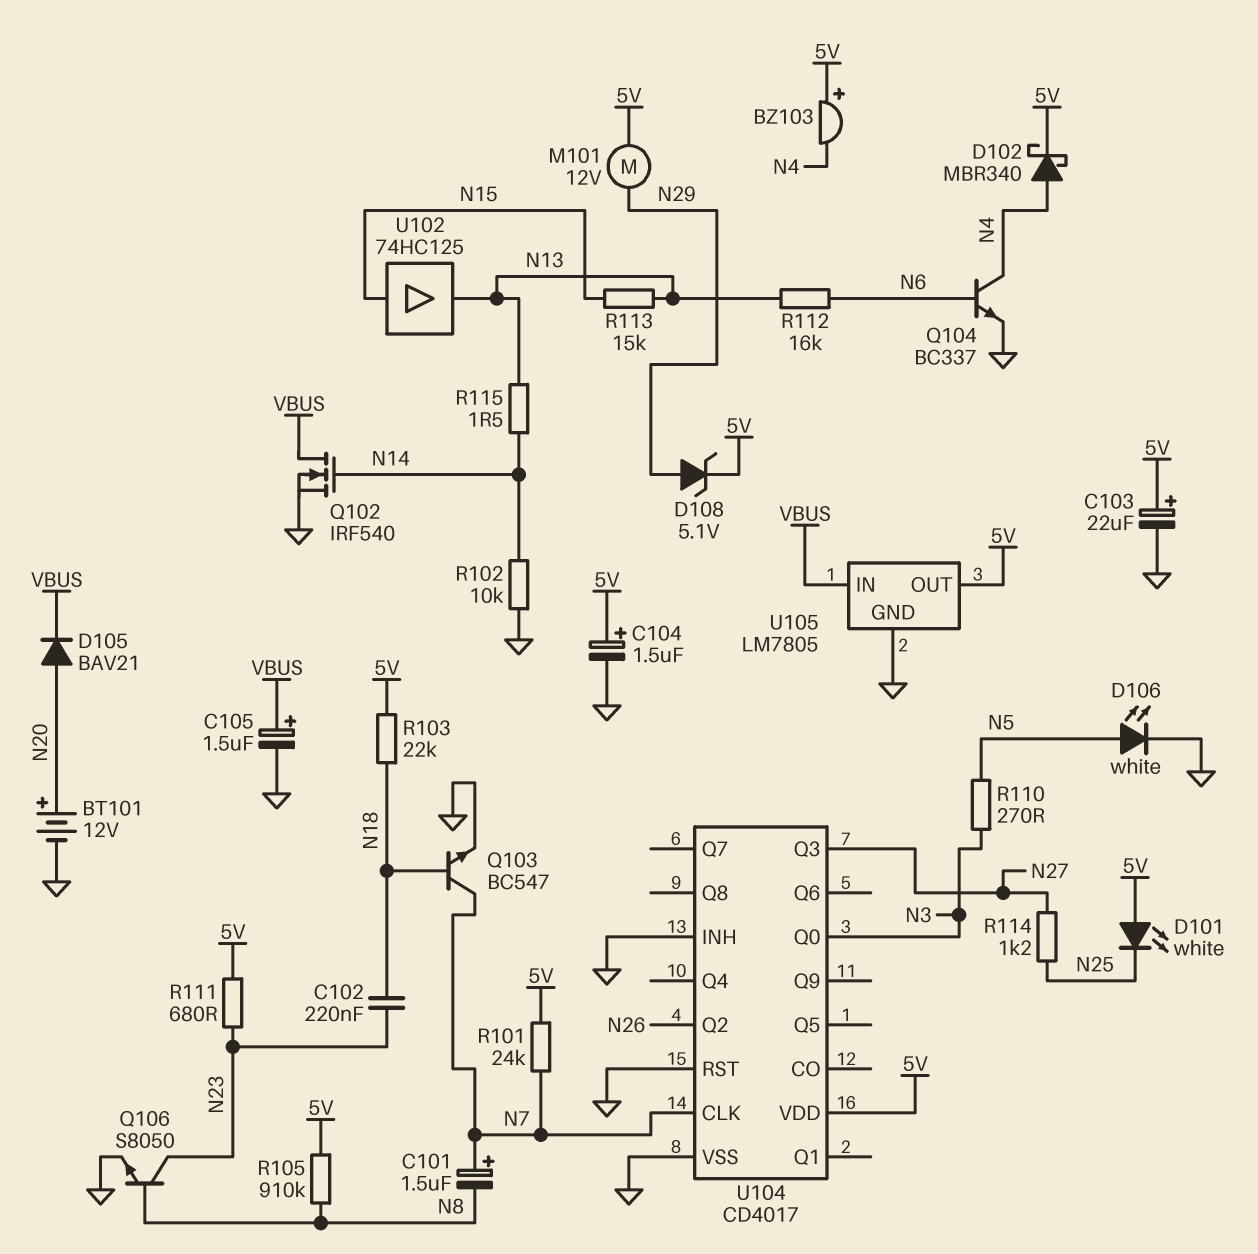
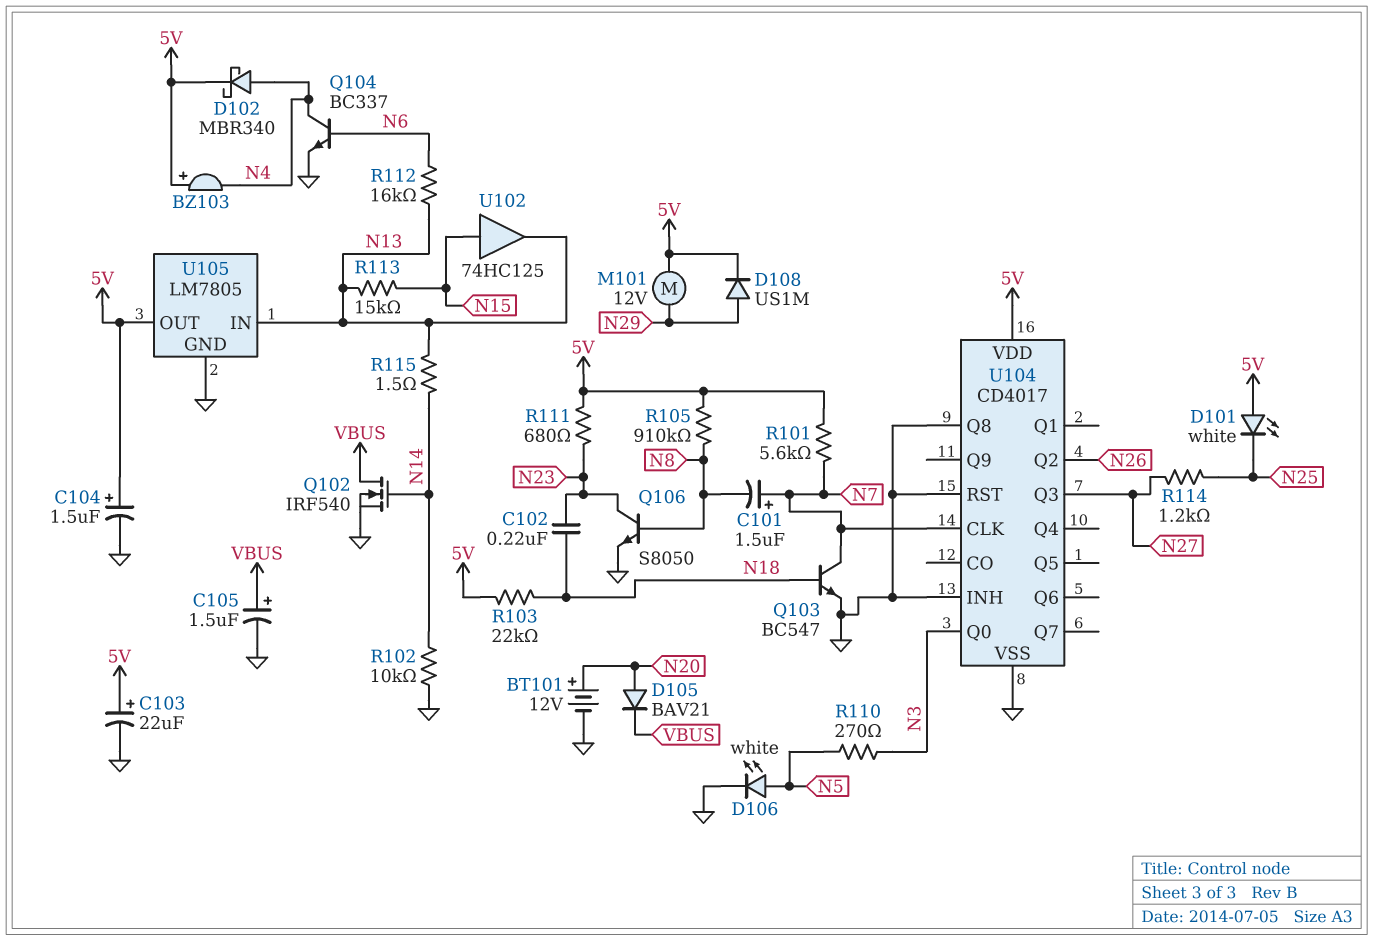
D108: zener 5.1V (A N29, K 5V) -> diode US1M (A N29, K 5V)
R101: 24k (5V, N7) -> 5.6k (5V, N7)
U104 pin Q8: none -> GND
U105 pin IN: VBUS -> N13

